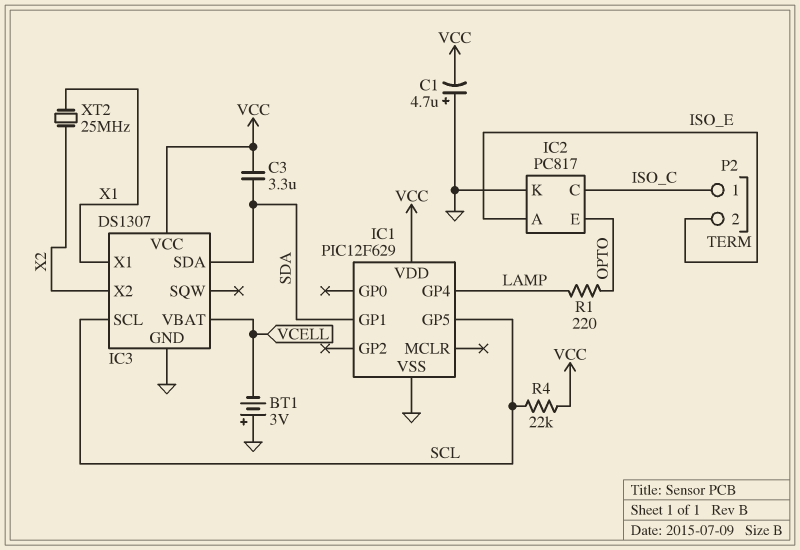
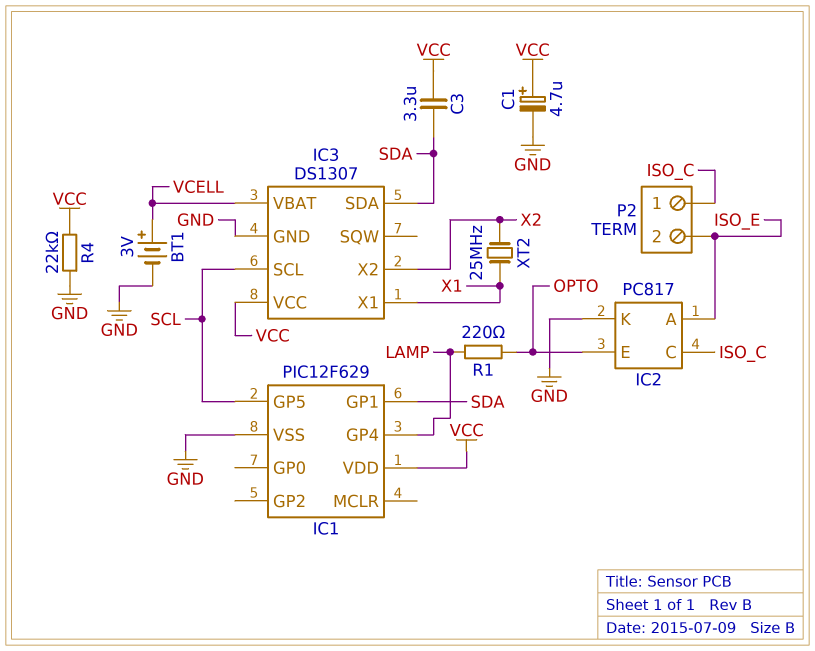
BT1: 3V (plus GND, minus VCELL) -> 3V (plus VCELL, minus GND)
C1: 4.7uF (plus GND, minus VCC) -> 4.7uF (plus VCC, minus GND)
R4: 22k (SCL, VCC) -> 22k (GND, VCC)

